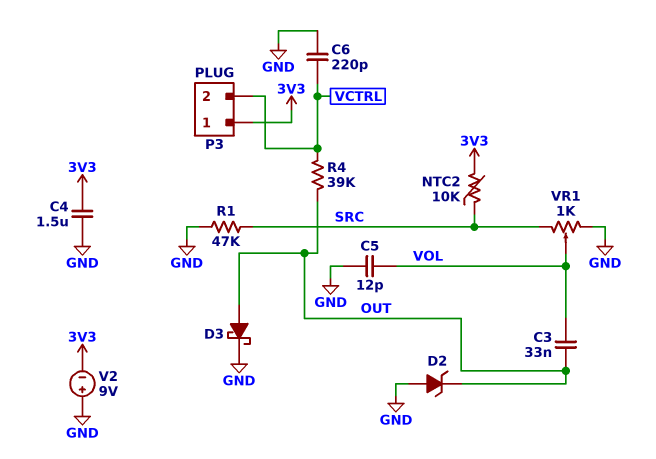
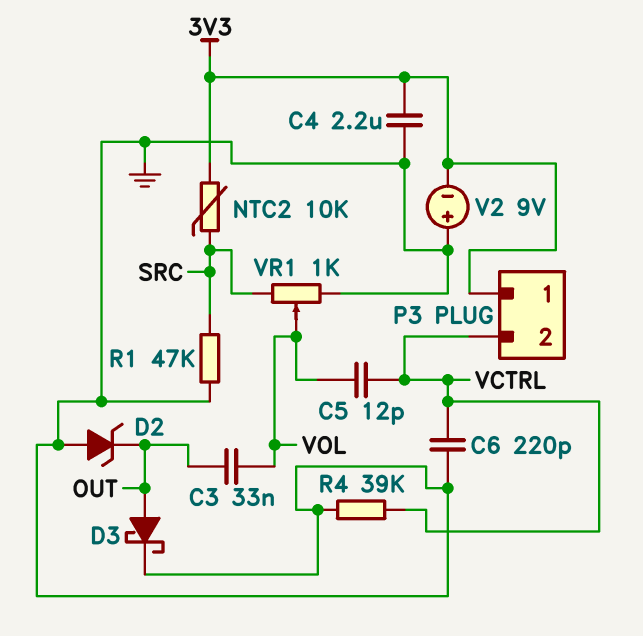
C4: 1.5uF (3V3, GND) -> 2.2uF (3V3, GND)
C5: 12pF (GND, VOL) -> 12pF (VCTRL, VOL)
R4: 39k (OUT, VCTRL) -> 39k (GND, VCTRL)

